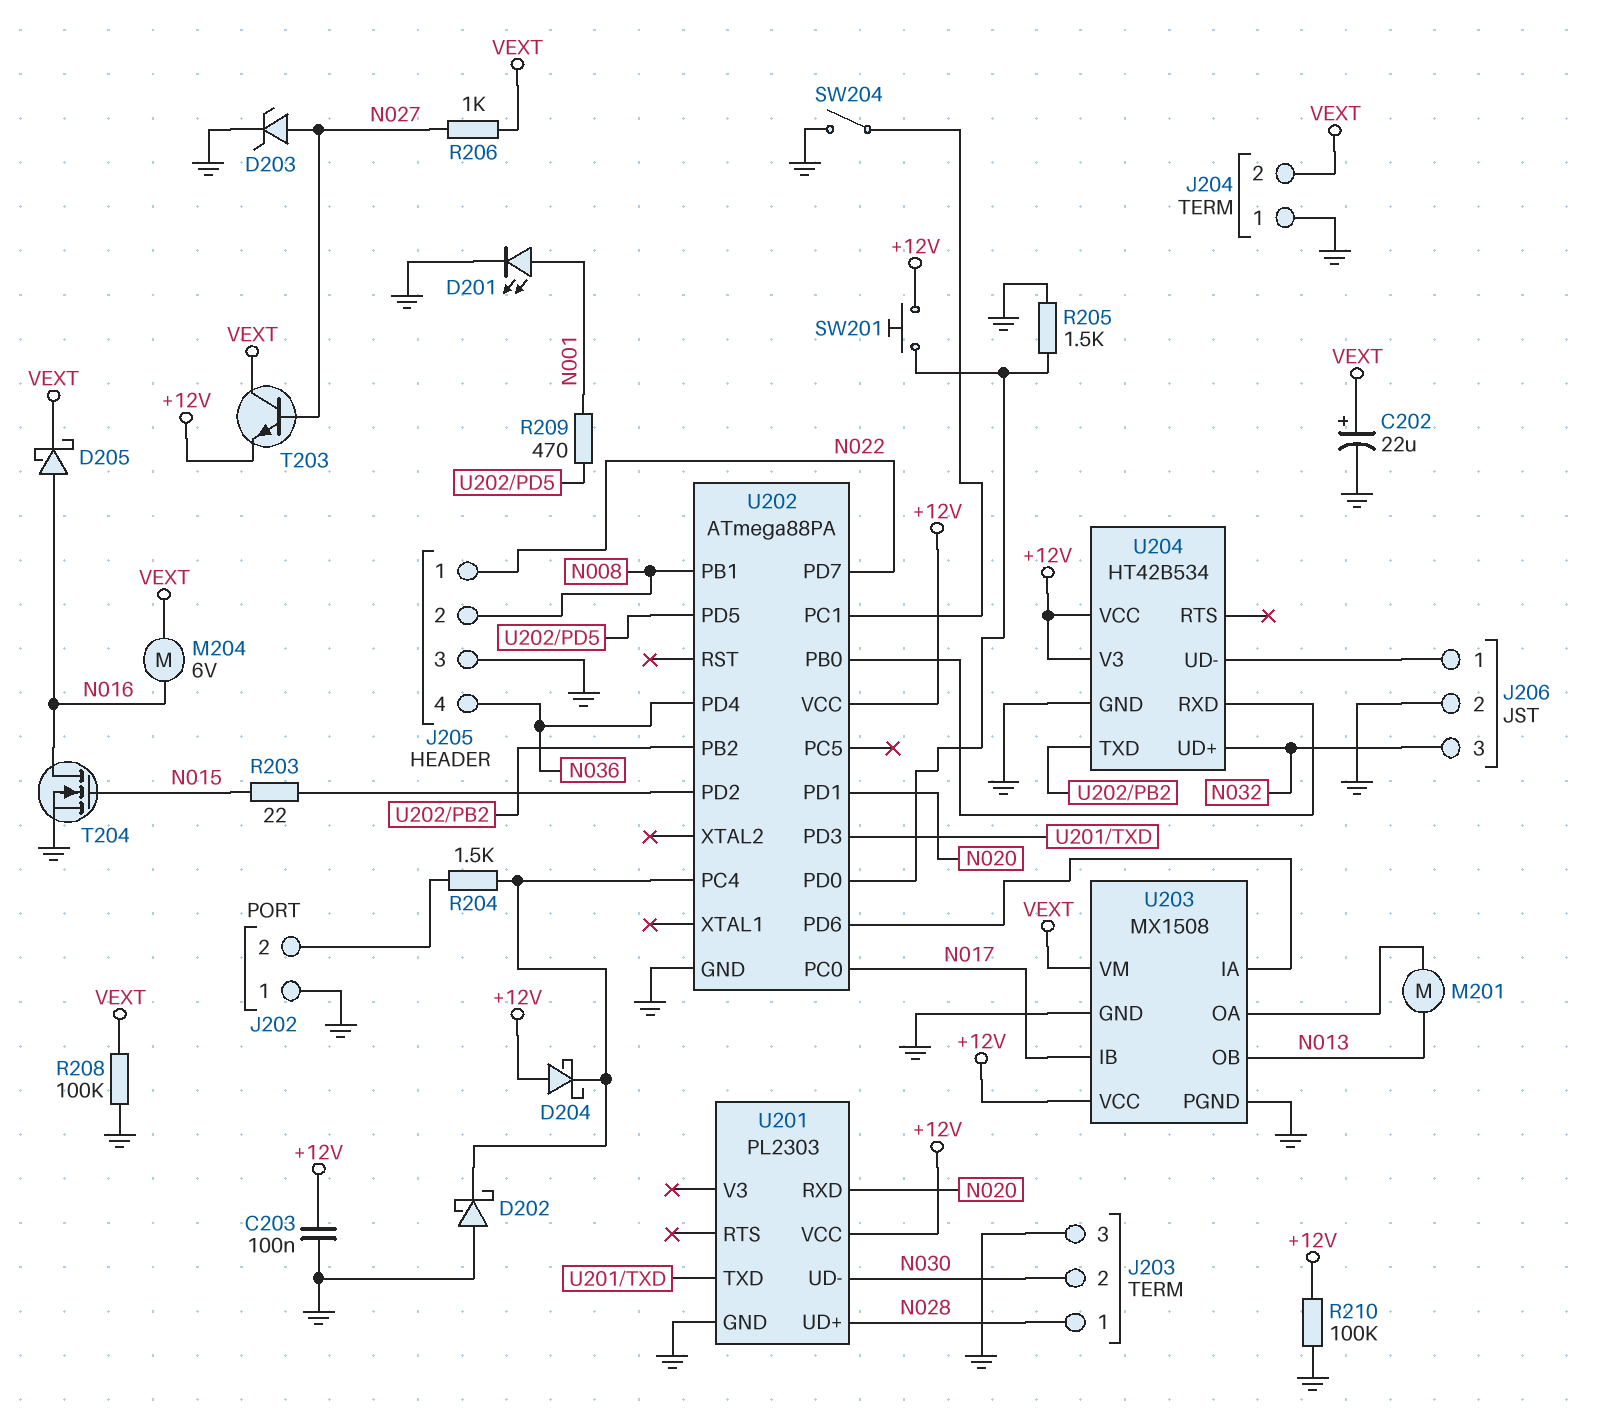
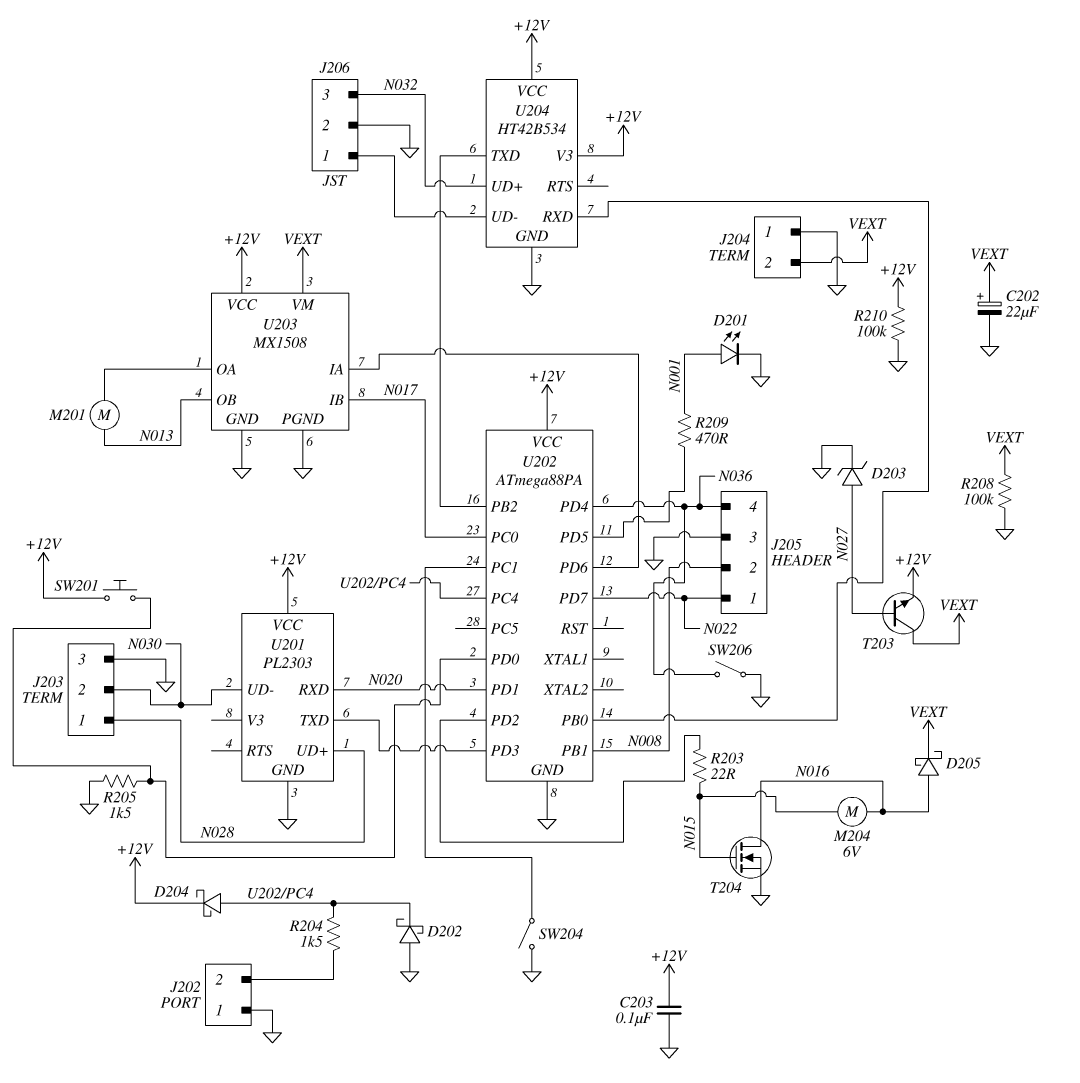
D204: schottky (A +12V, K U202/PC4) -> schottky (A U202/PC4, K +12V)
M204: motor 6V (N016, VEXT) -> motor 6V (N015, N016)
R206: 1k (N027, VEXT) -> none
SW206: none -> switch (GND, N036)

